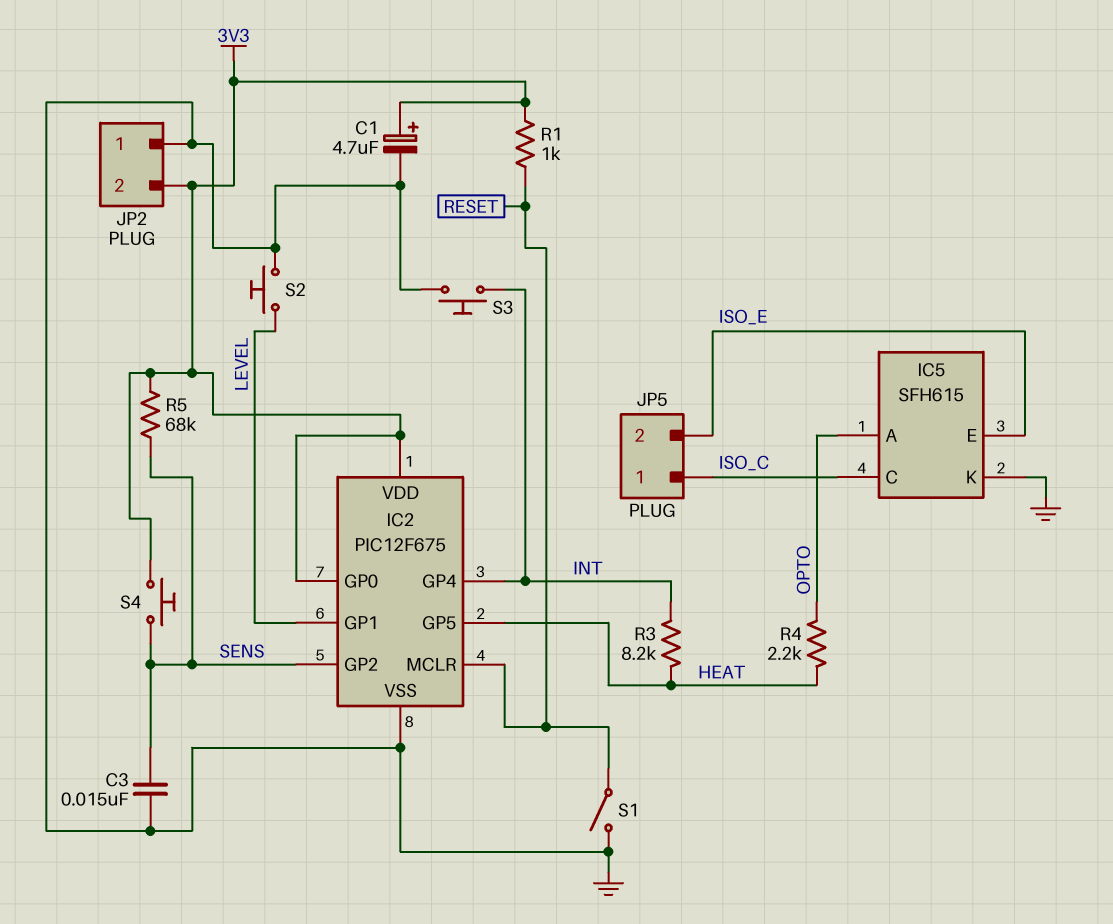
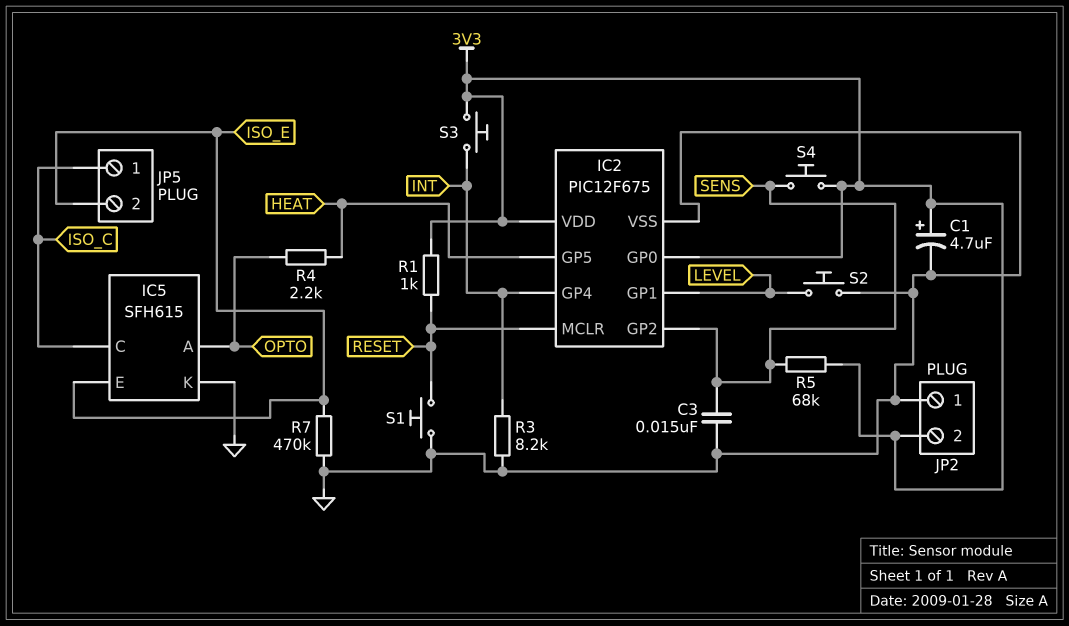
R3: 8.2k (HEAT, INT) -> 8.2k (GND, INT)
R7: none -> 470k (GND, ISO_E)
S1: switch (GND, RESET) -> button (GND, RESET)
S3: button (GND, INT) -> button (3V3, INT)

